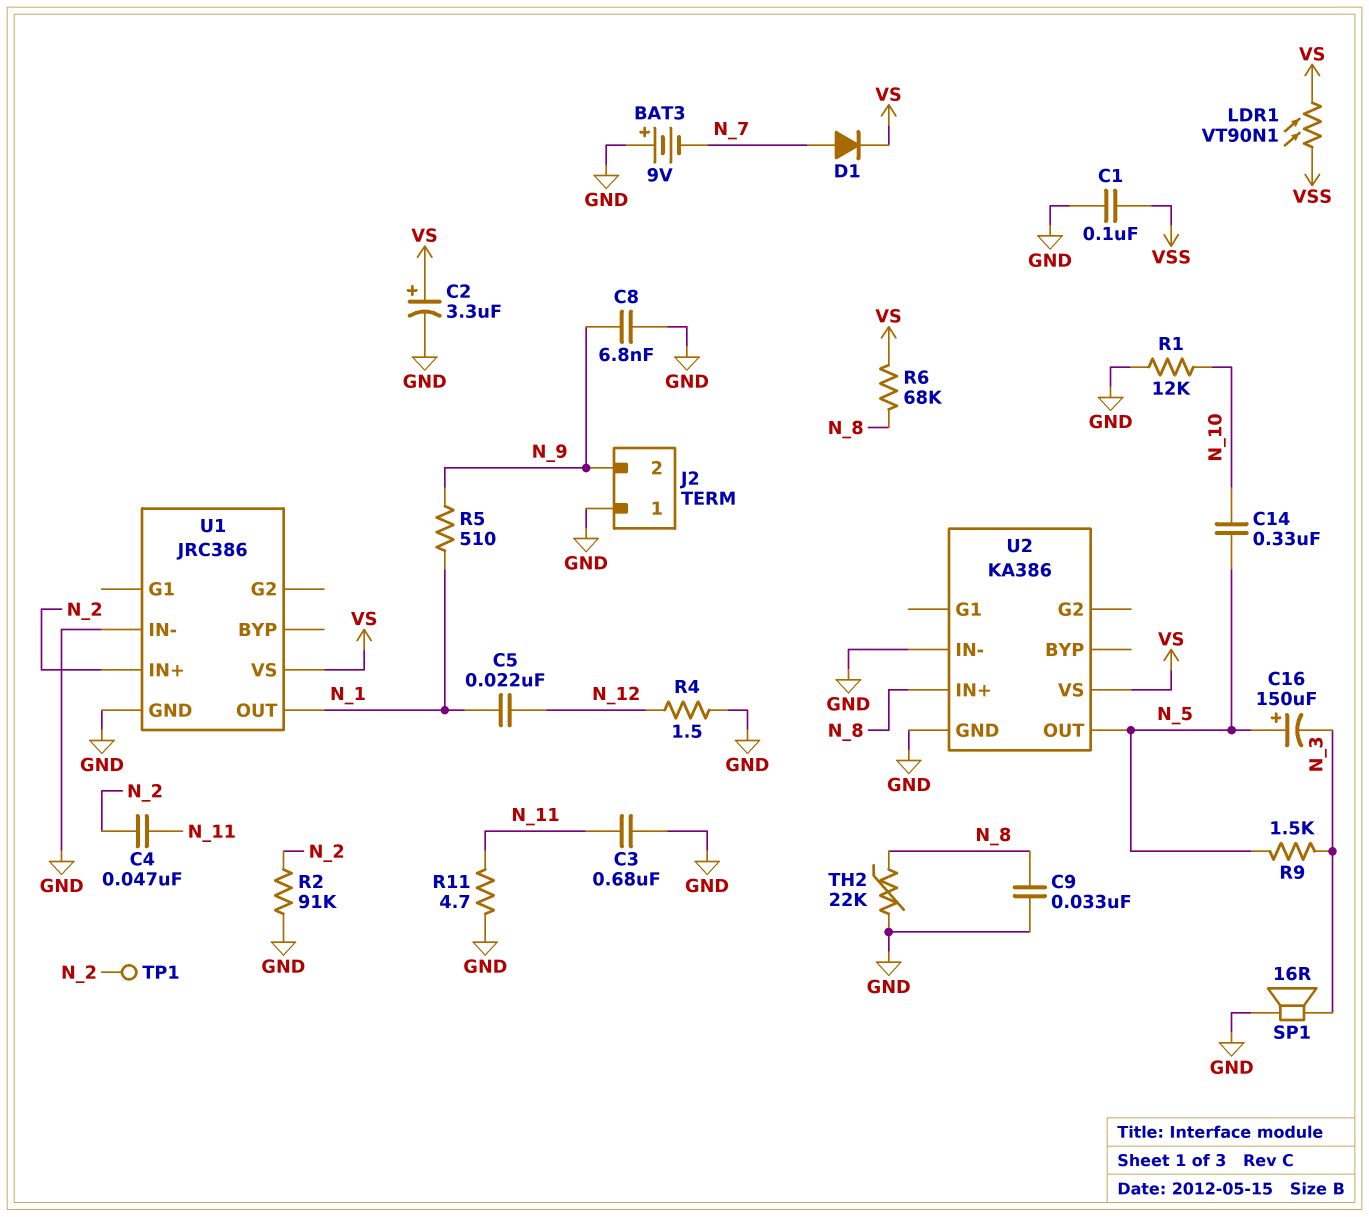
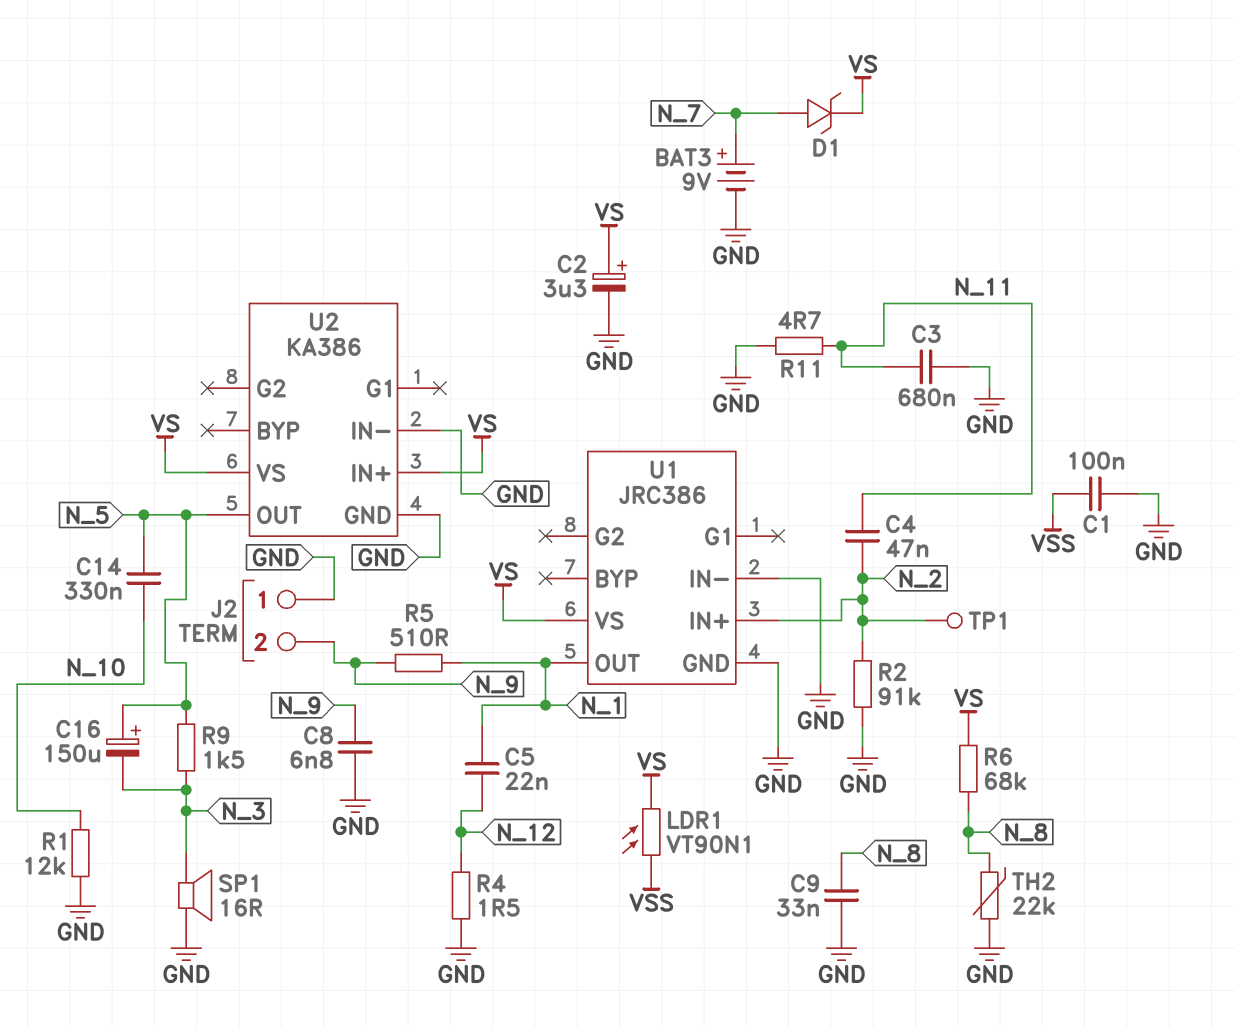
BAT3: 9V (plus GND, minus N_7) -> 9V (plus N_7, minus GND)
D1: diode (A N_7, K VS) -> zener (A N_7, K VS)
U2 pin IN+: N_8 -> VS

